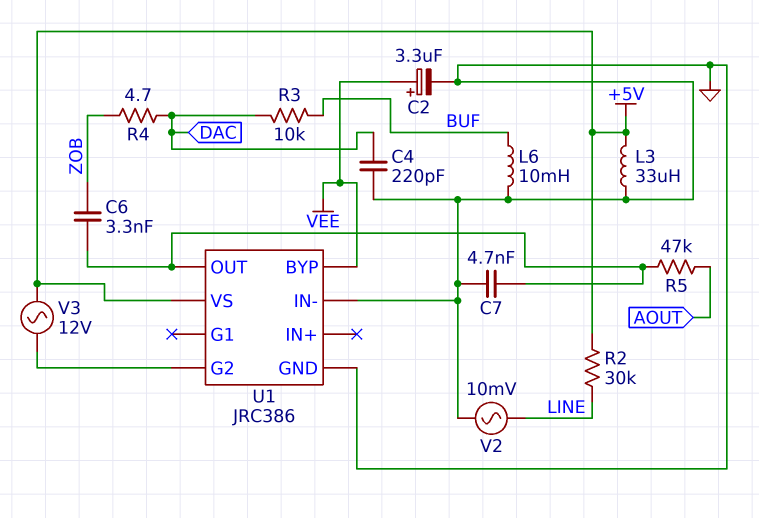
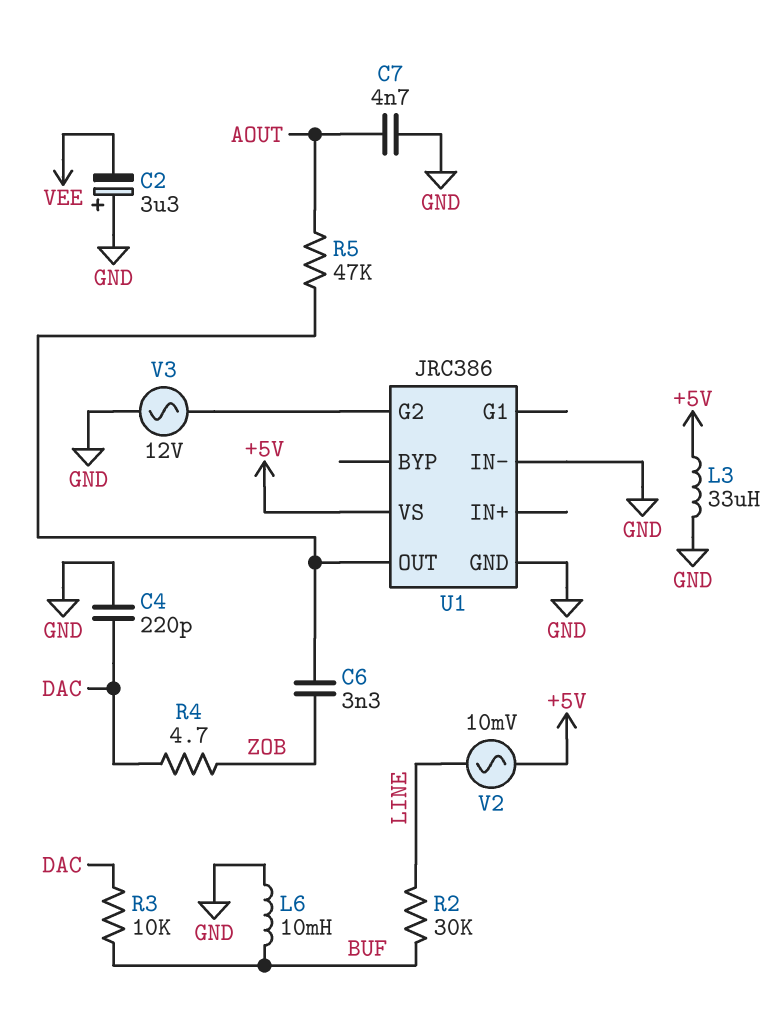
C2: 3.3uF (plus VEE, minus GND) -> 3.3uF (plus GND, minus VEE)
C7: 4.7nF (GND, U1/OUT) -> 4.7nF (AOUT, GND)
R2: 30k (+5V, LINE) -> 30k (BUF, LINE)
U1 pin BYP: VEE -> none
V2: AC 10mV (GND, LINE) -> AC 10mV (+5V, LINE)
V3: AC 12V (+5V, U1/G2) -> AC 12V (GND, U1/G2)

